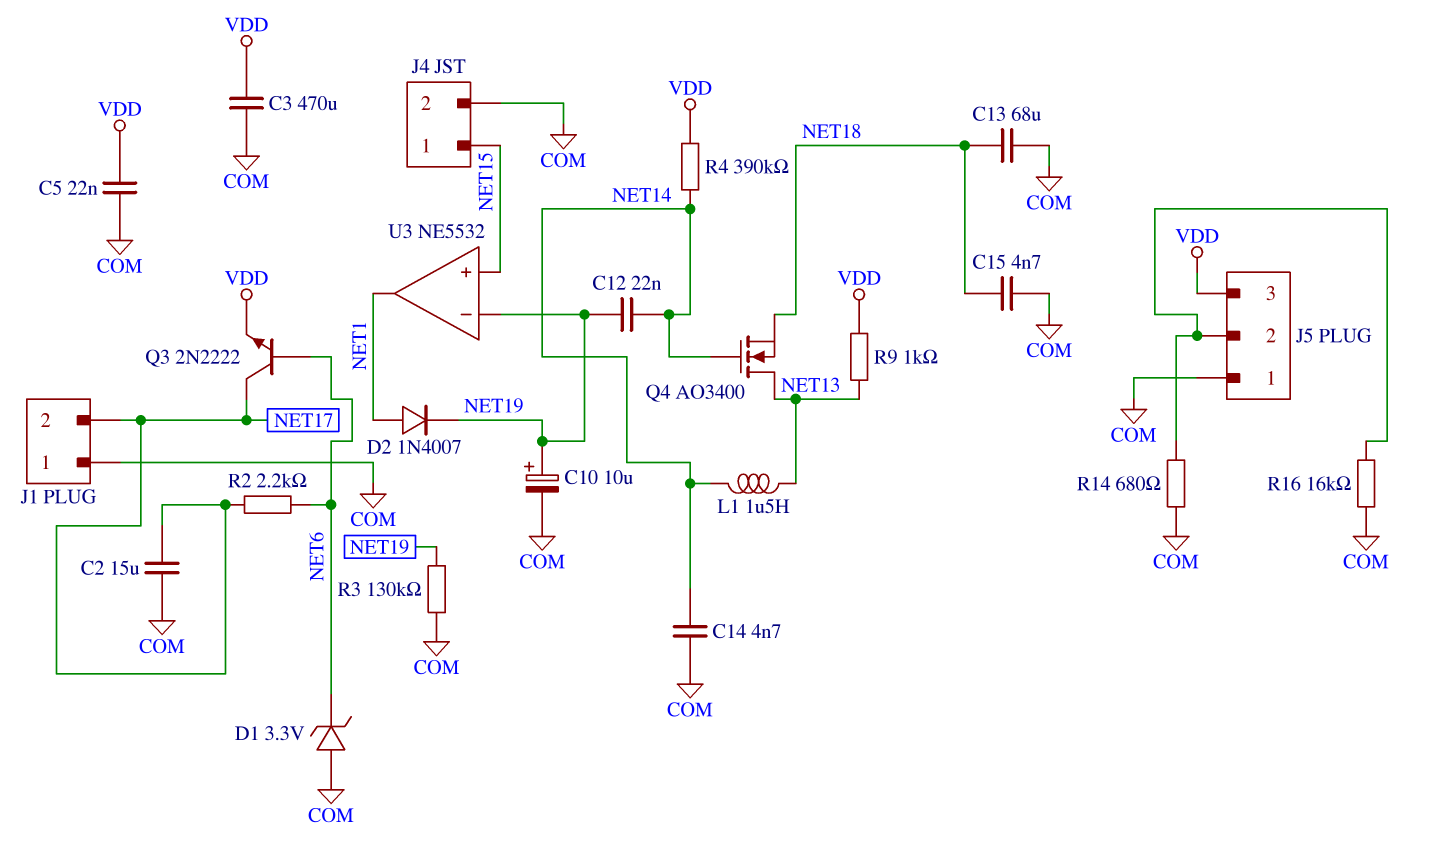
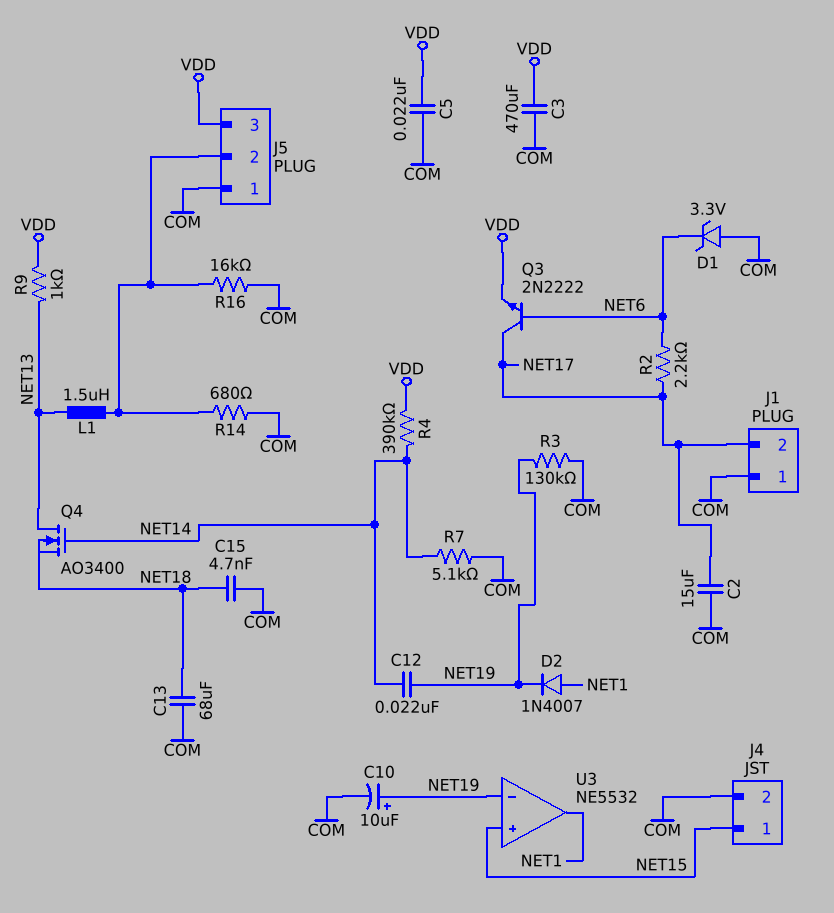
C14: 4.7nF (COM, NET14) -> none
L1: 1.5uH (NET13, NET14) -> 1.5uH (J5/2, NET13)
R7: none -> 5.1k (COM, NET14)

